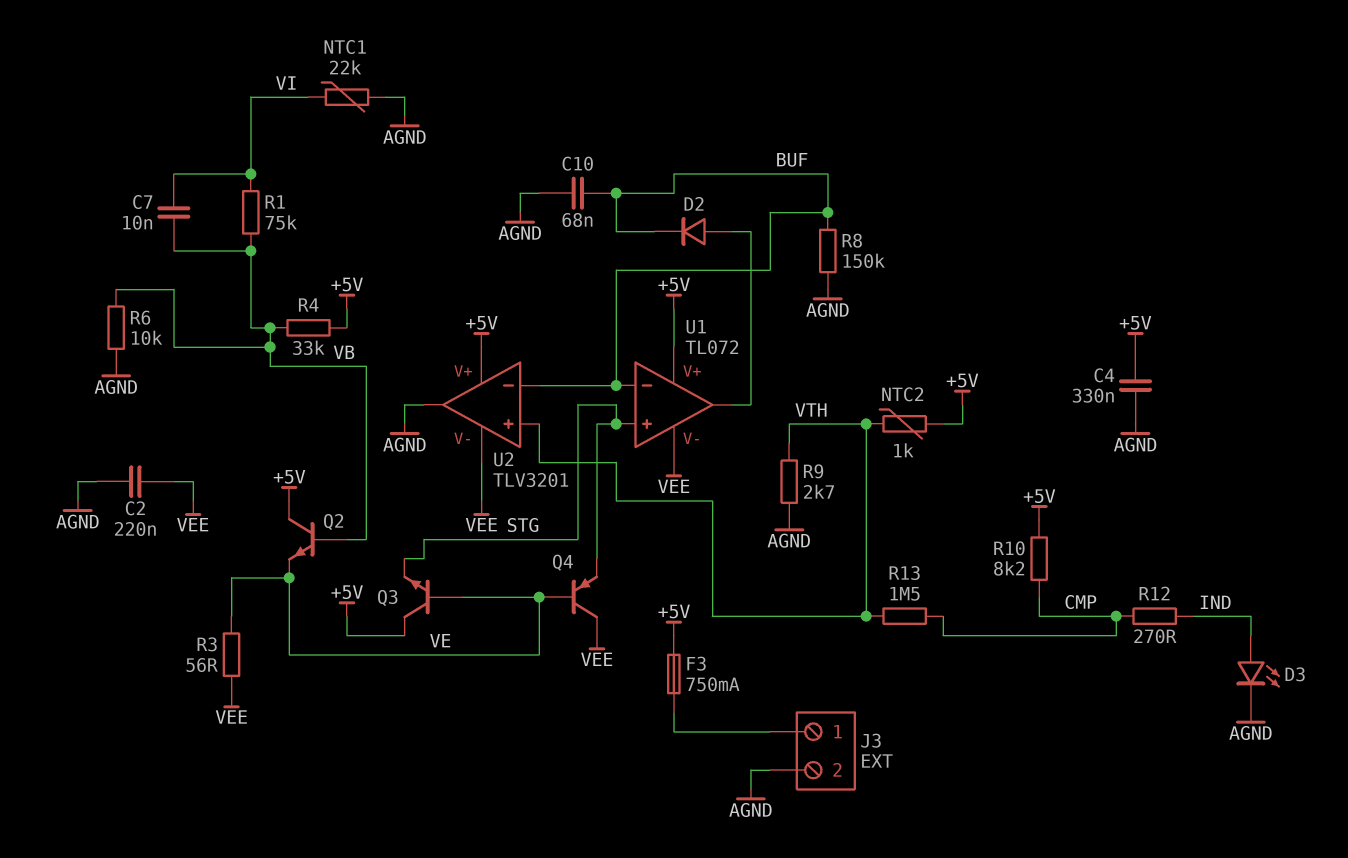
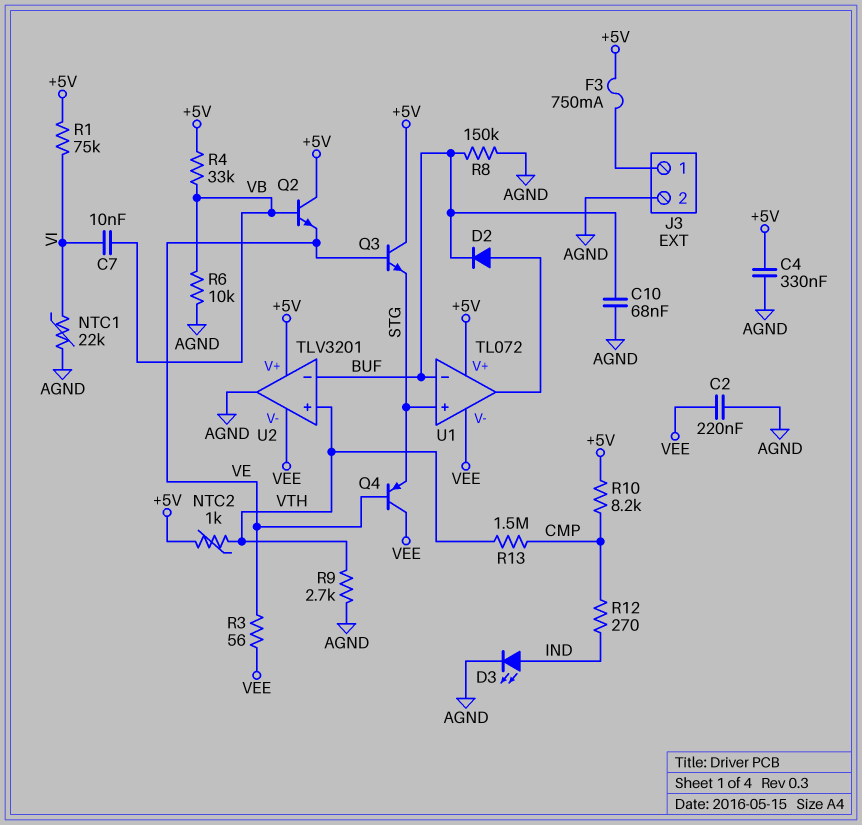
R1: 75k (VB, VI) -> 75k (+5V, VI)

